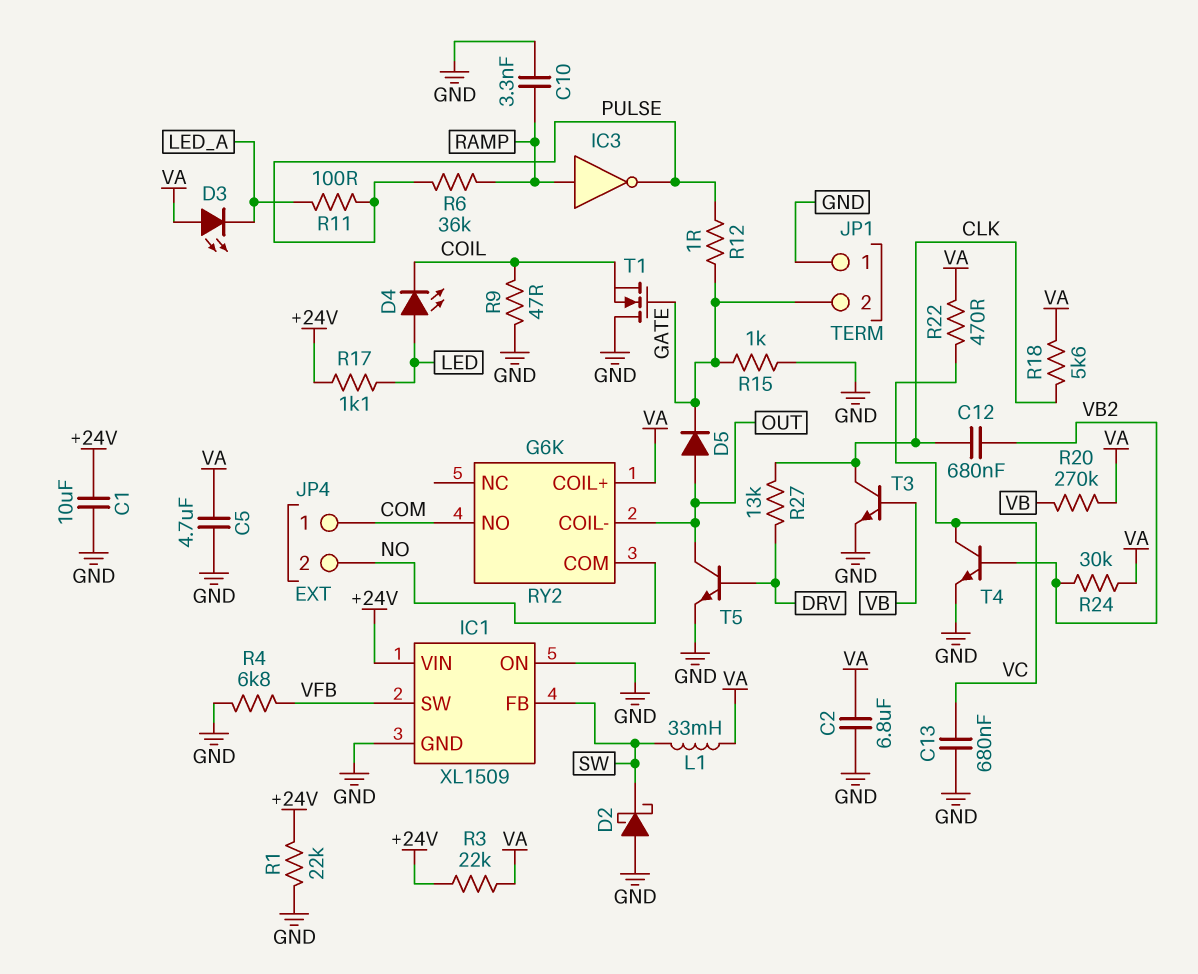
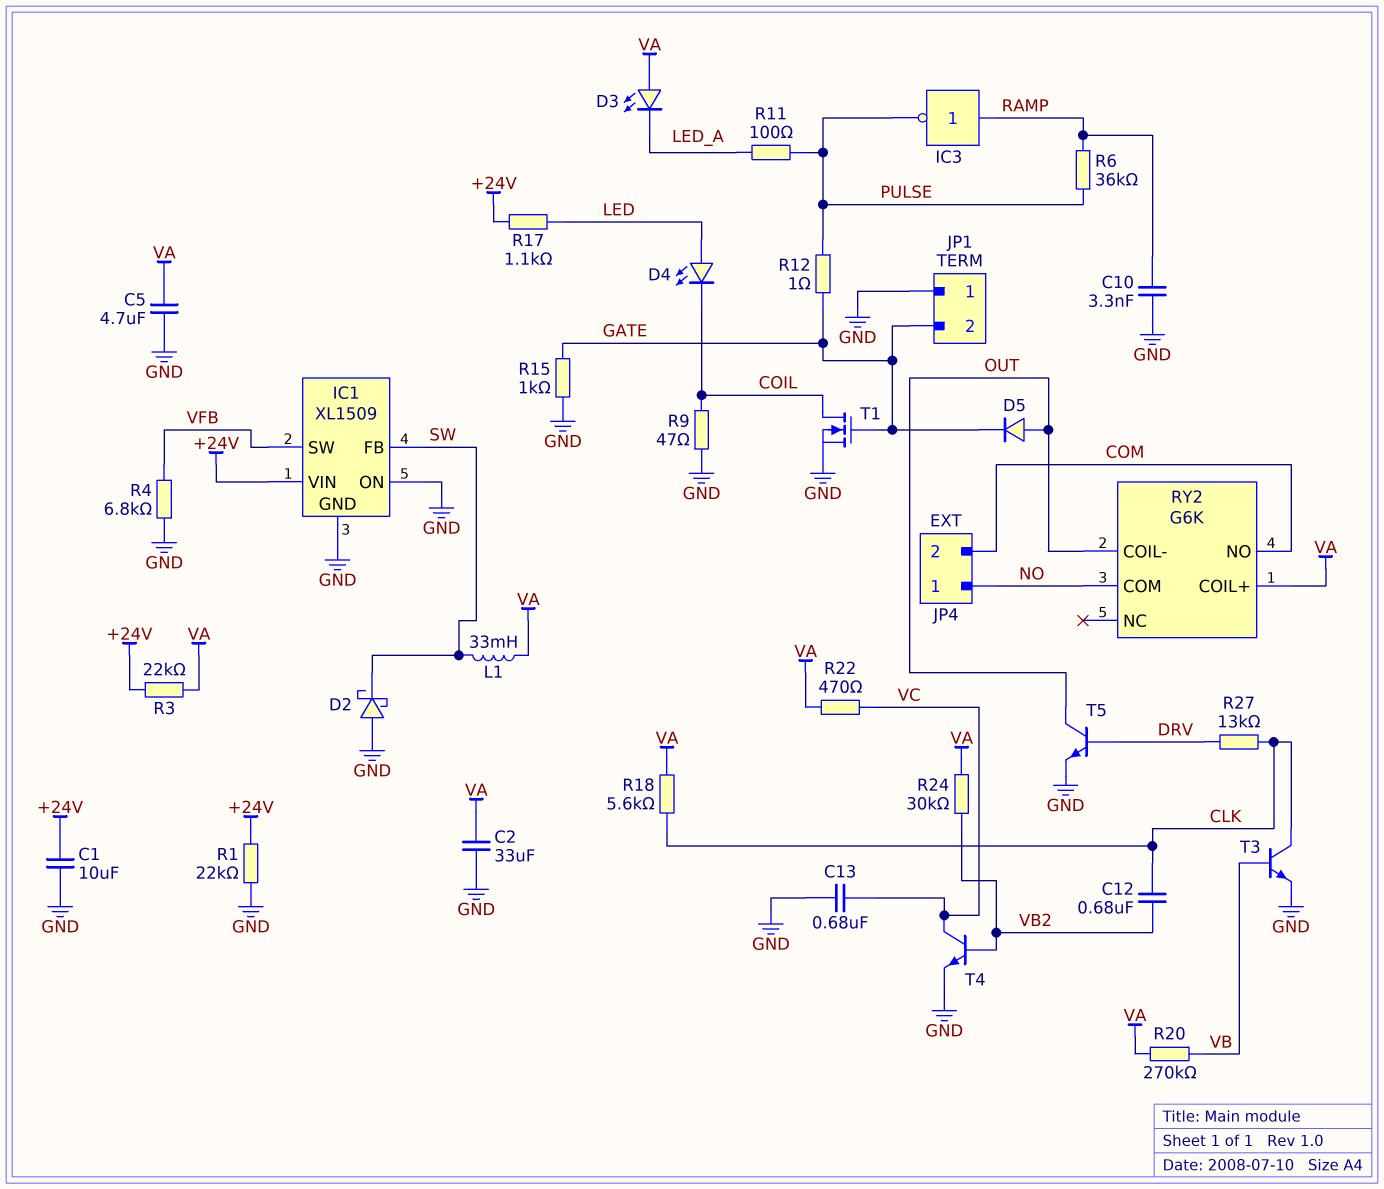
C2: 6.8uF (GND, VA) -> 33uF (GND, VA)
JP4 pin 1: COM -> NO
JP4 pin 2: NO -> COM
T1: NMOS (G GATE, D GND, S COIL) -> NMOS (G GATE, D COIL, S GND)

